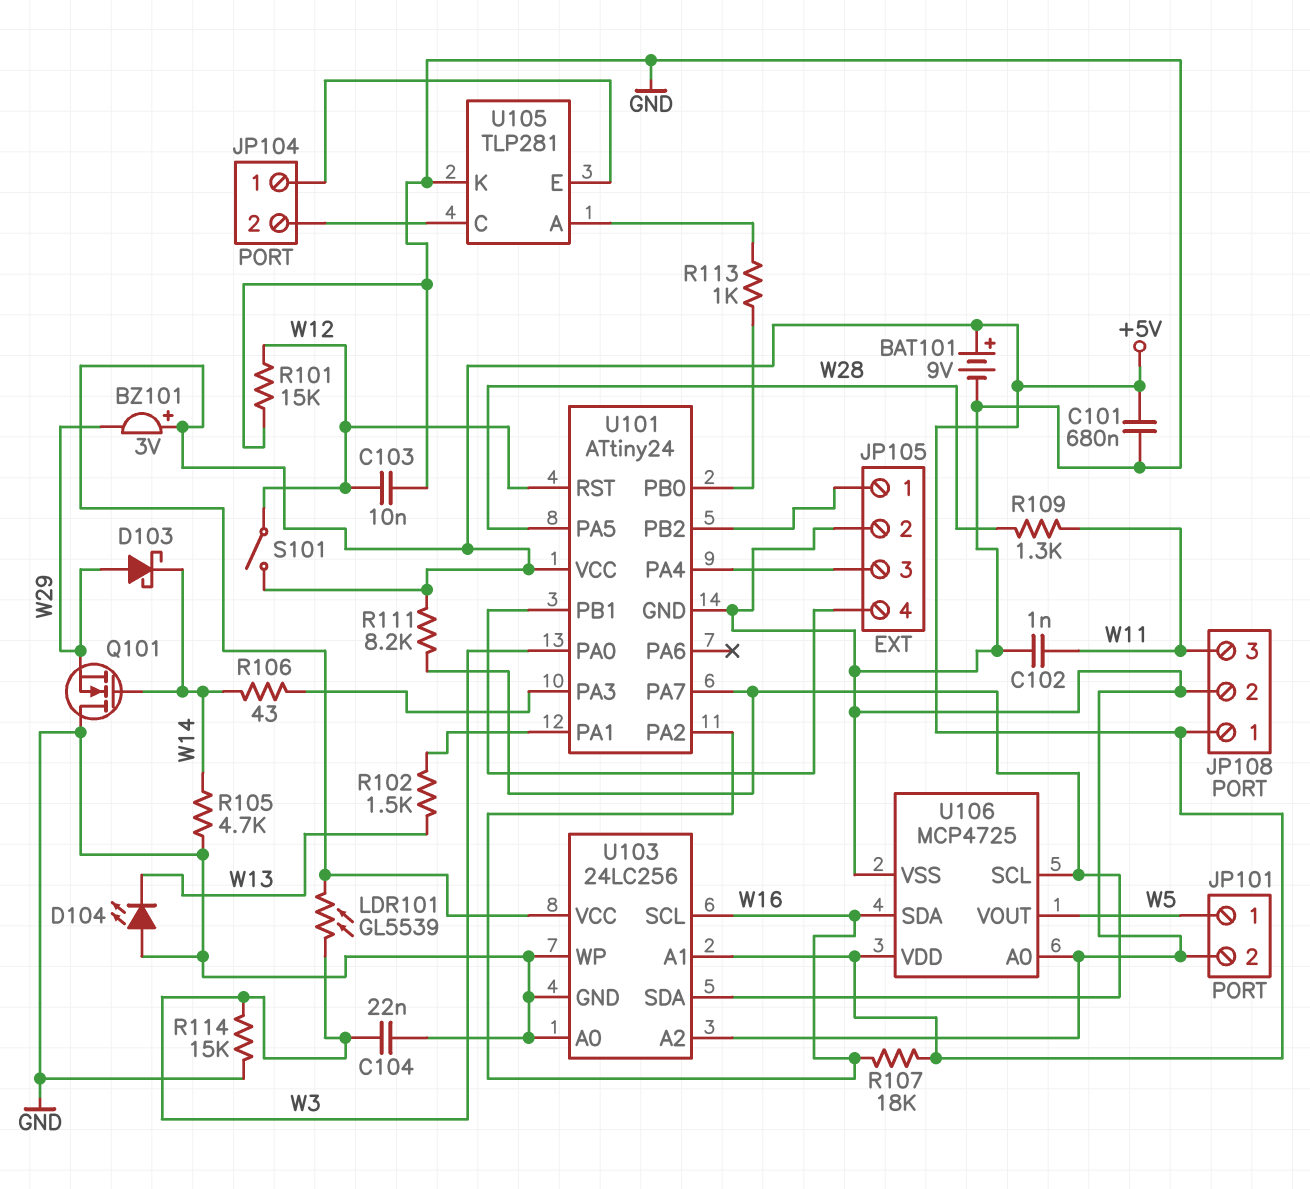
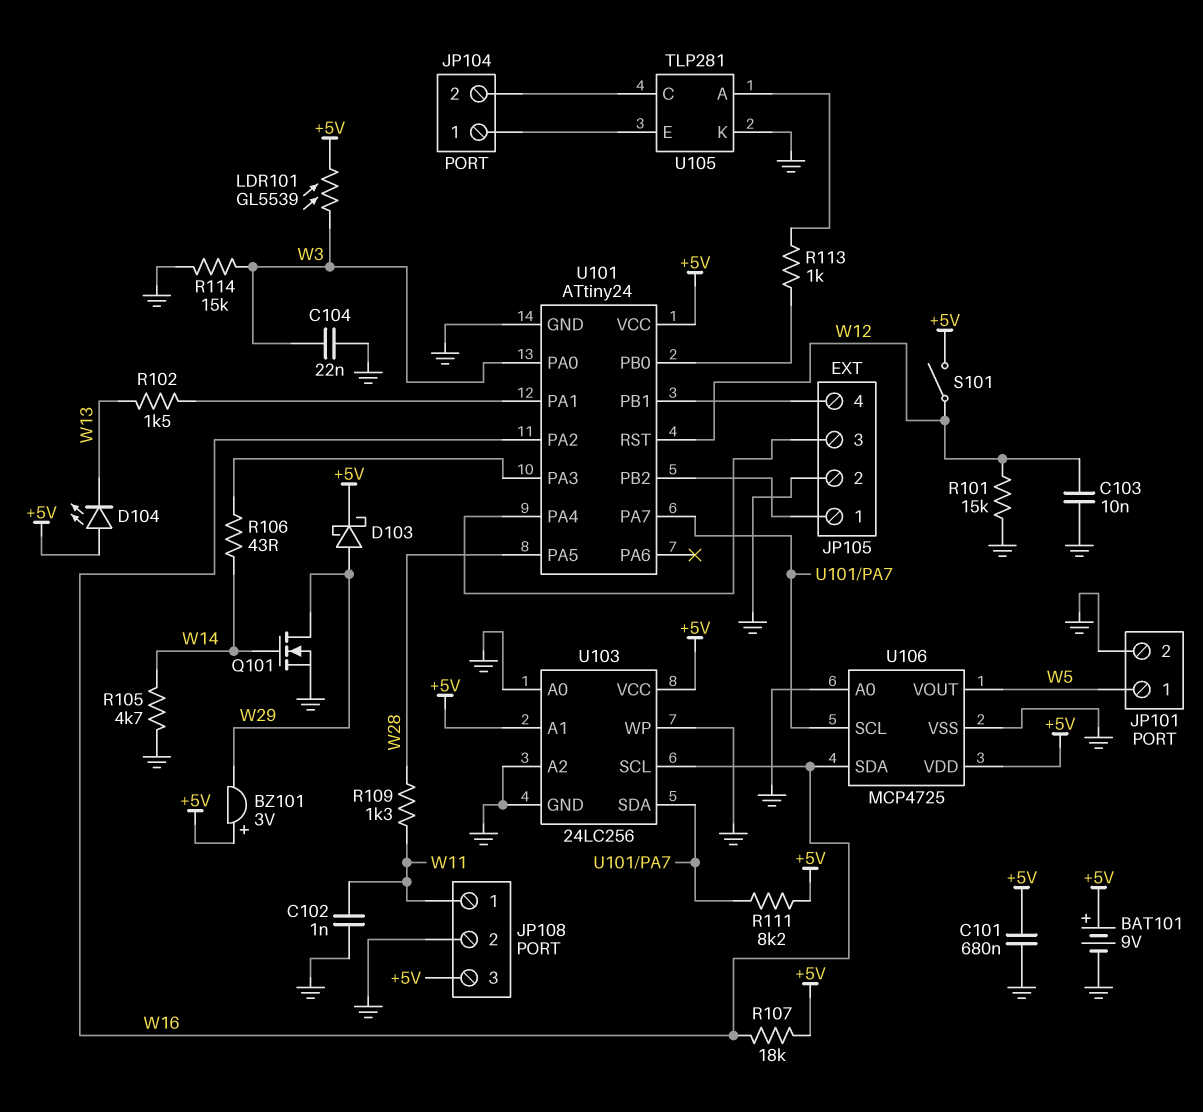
D103: schottky (A W29, K W14) -> schottky (A W29, K +5V)
D104: LED (A GND, K W13) -> LED (A +5V, K W13)
JP108 pin 1: +5V -> W11
JP108 pin 3: W11 -> +5V
Q101: NMOS (G W14, D GND, S W29) -> NMOS (G W14, D W29, S GND)

